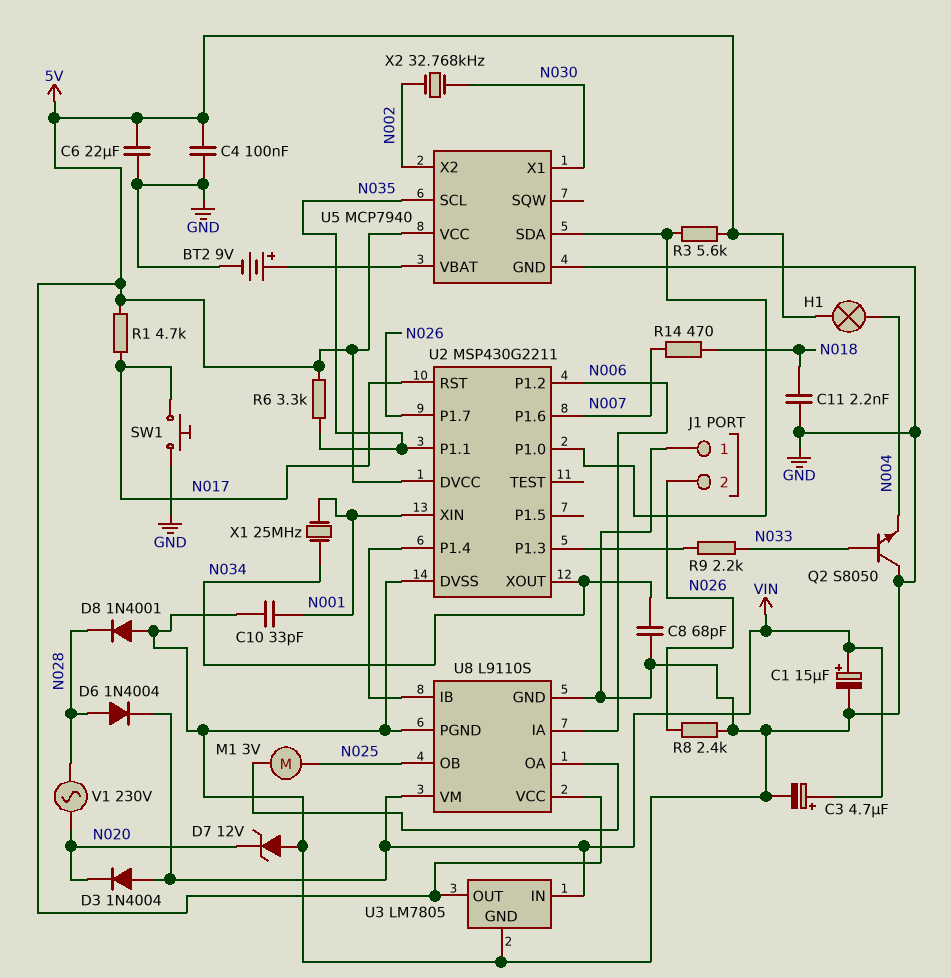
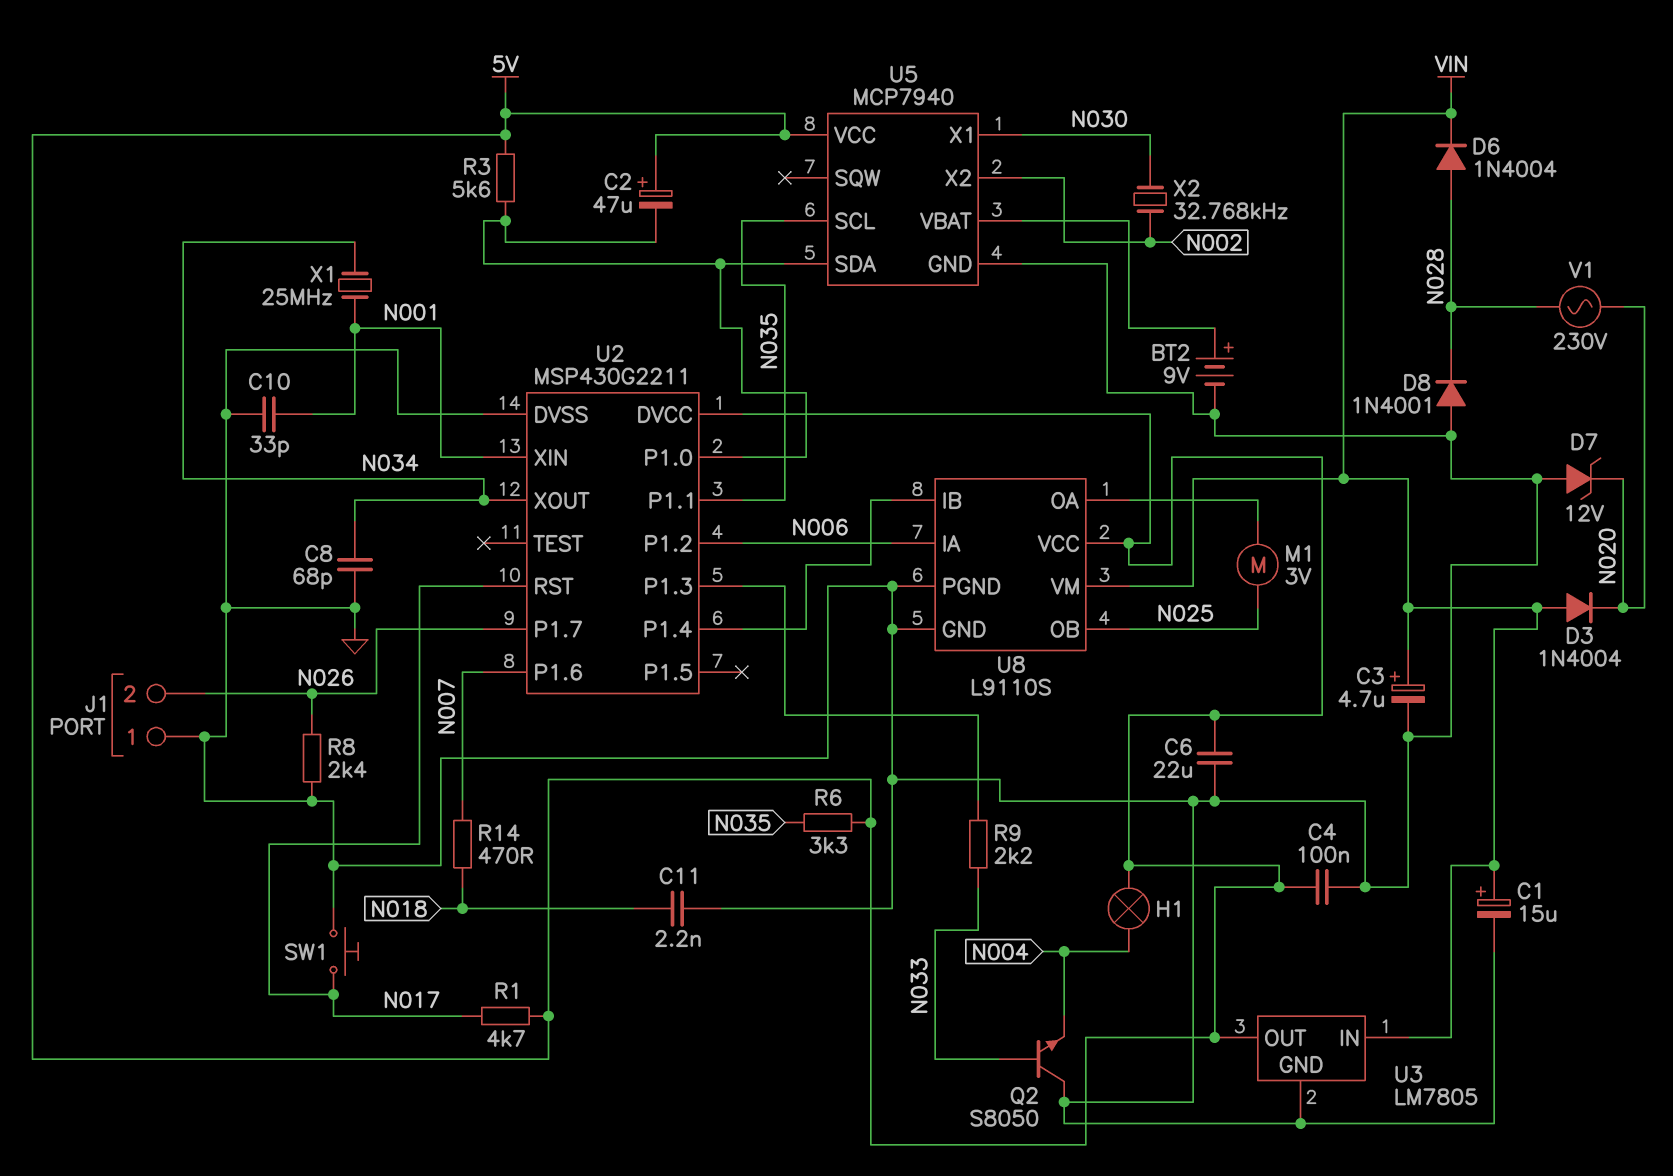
C2: none -> 47uF (plus 5V, minus U2/P1.0)

